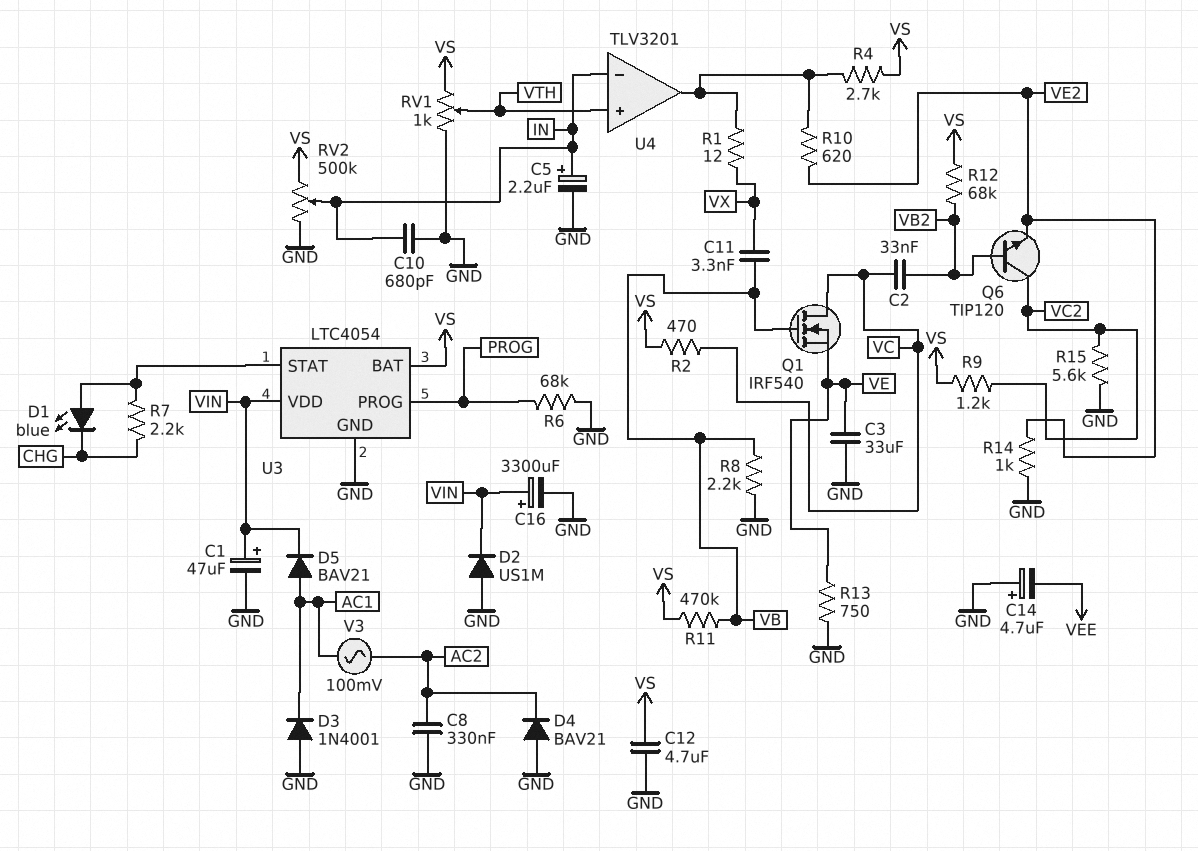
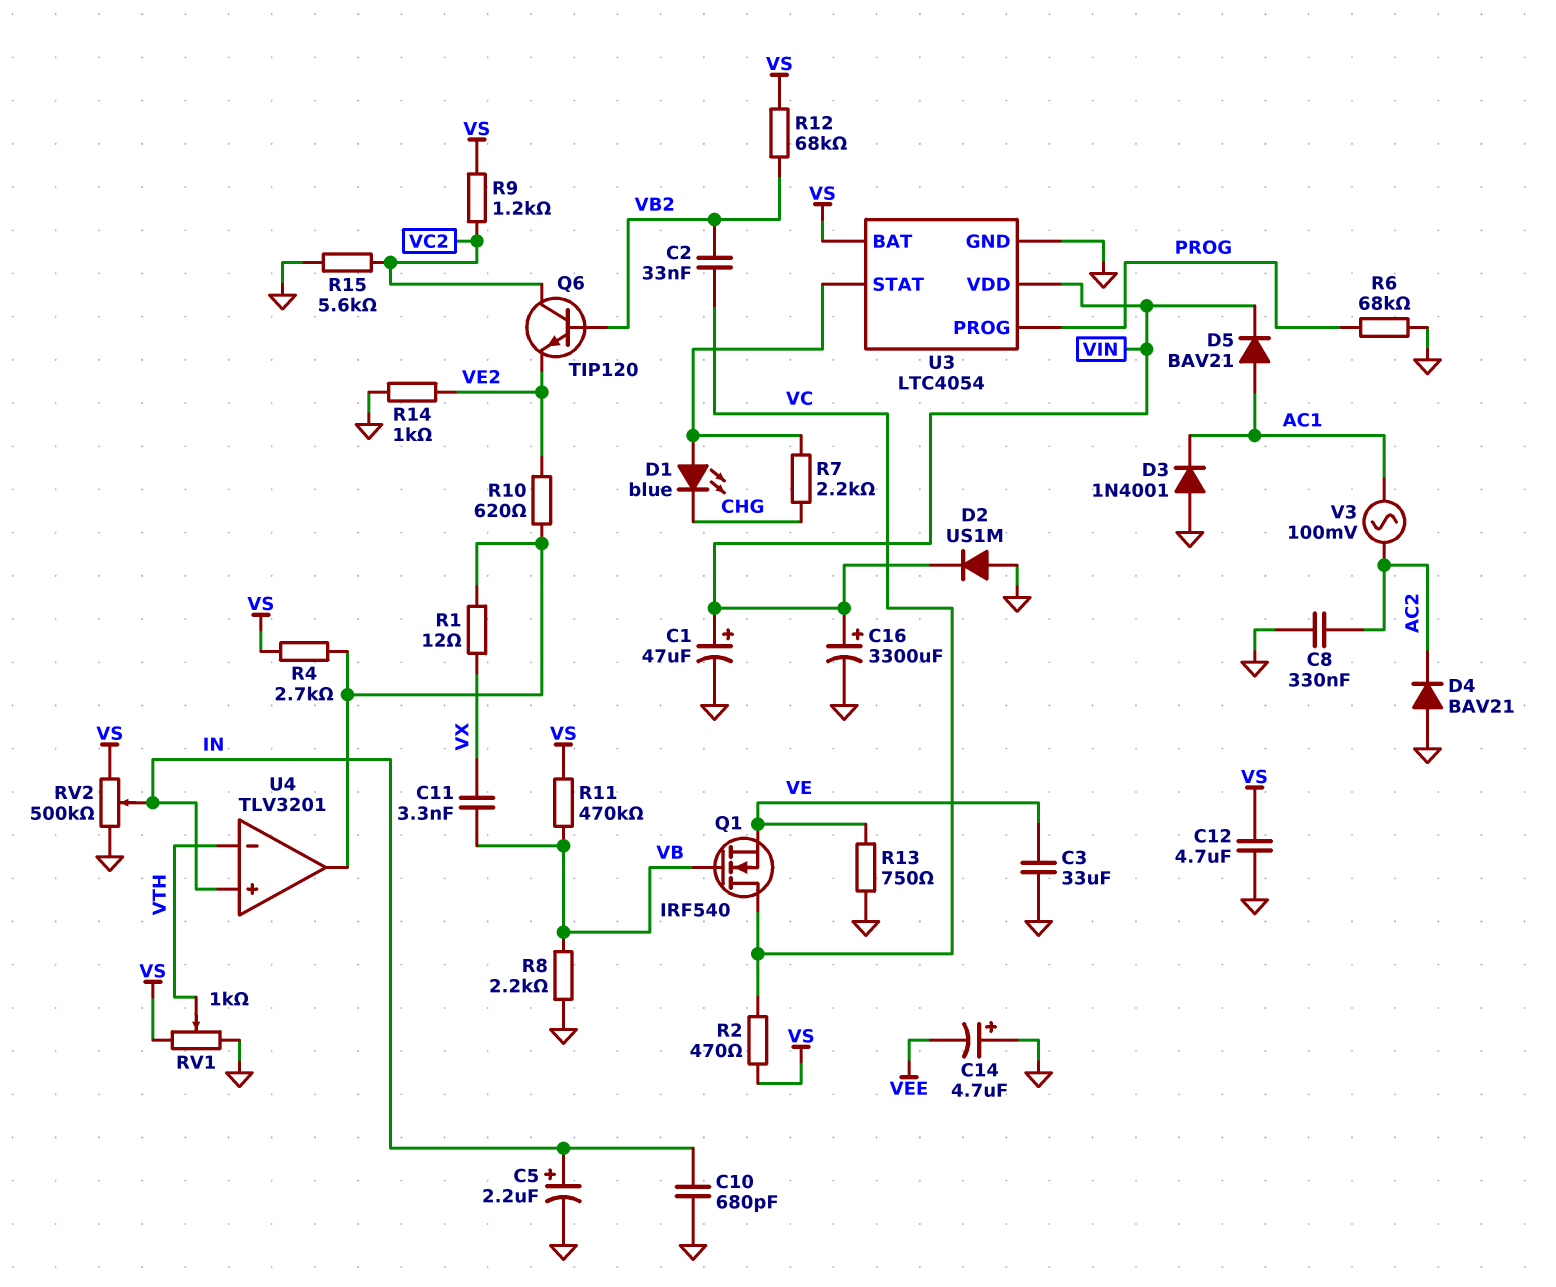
U4 pin in+: VTH -> IN
U4 pin in-: IN -> VTH

